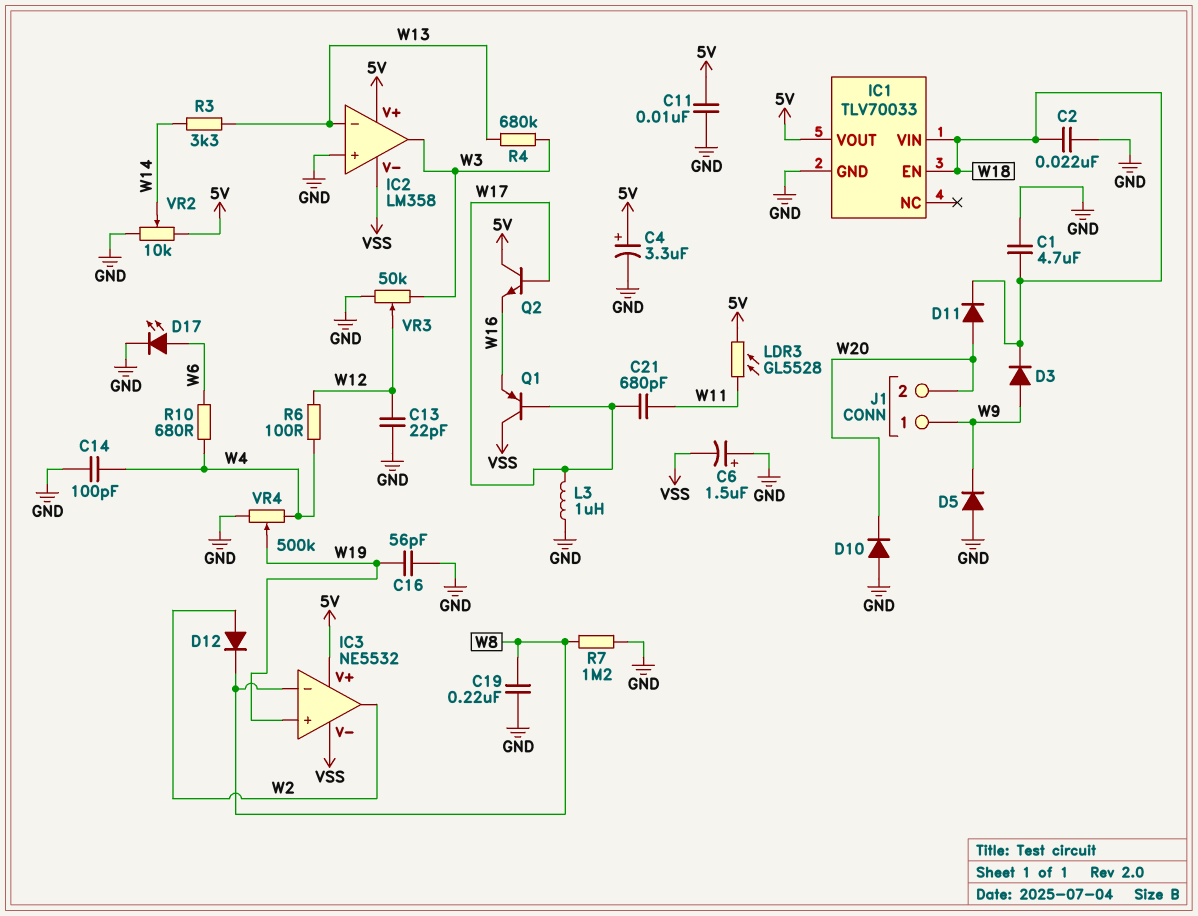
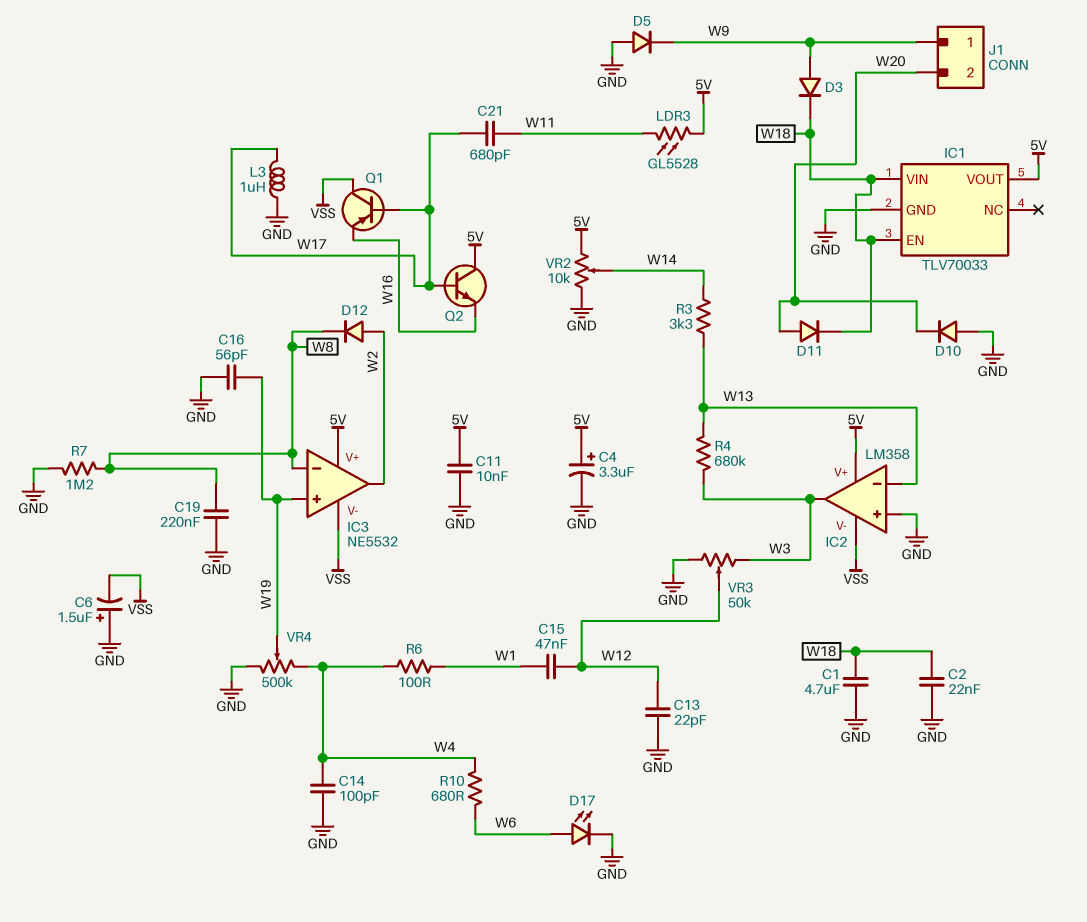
C15: none -> 47nF (W1, W12)
R6: 100 (W4, W12) -> 100 (W1, W4)

